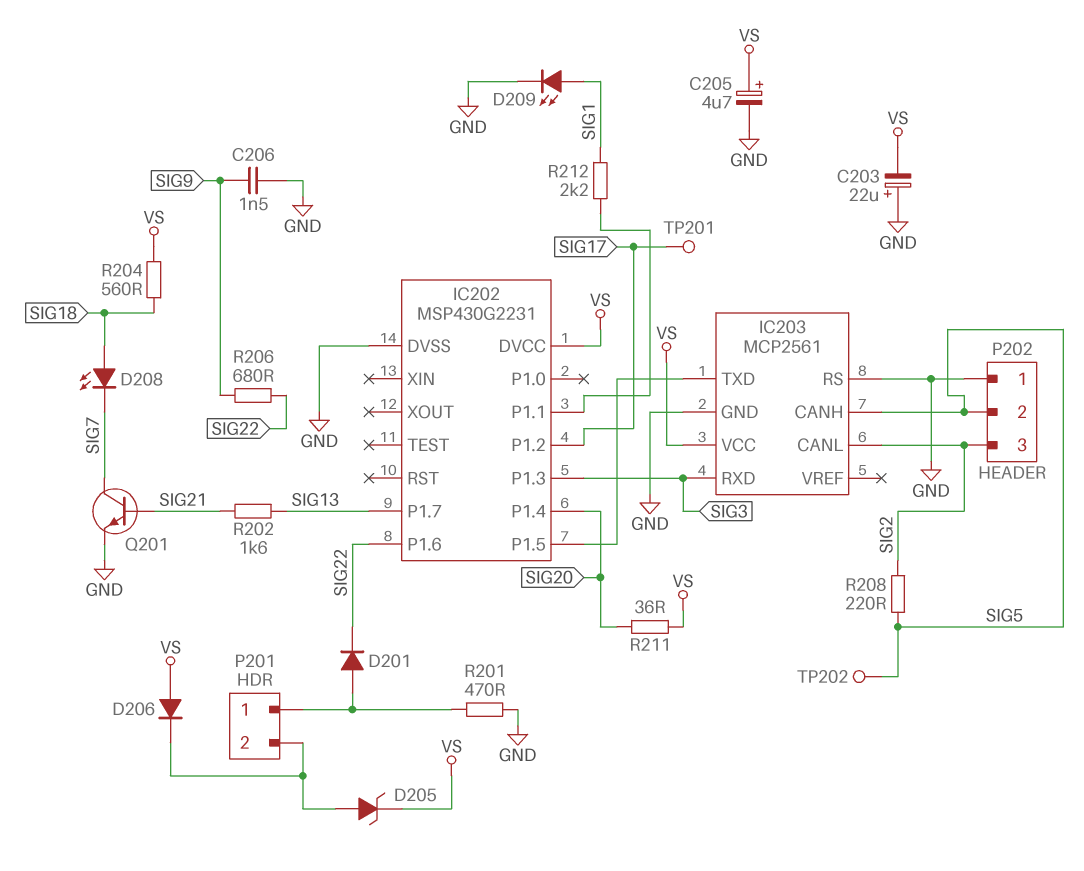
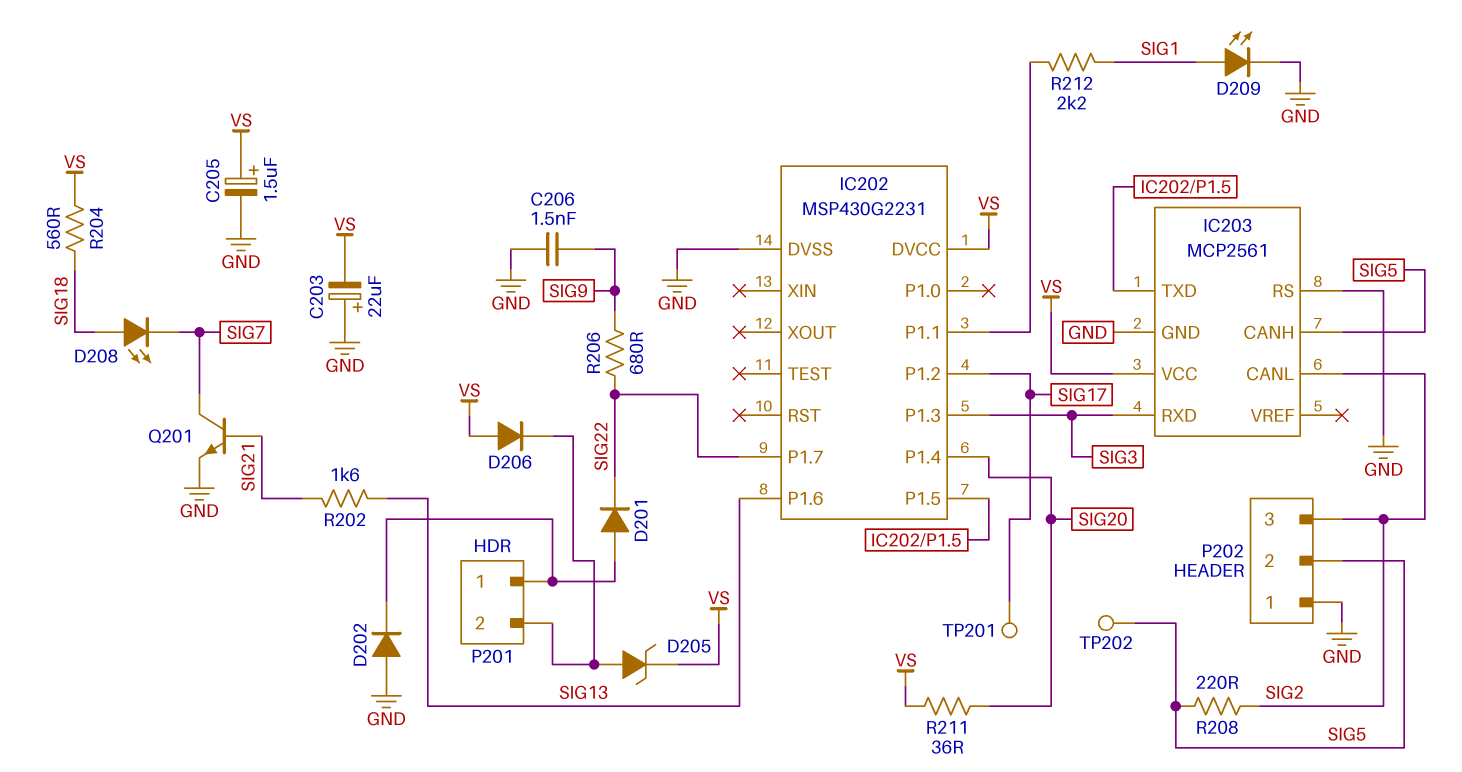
C205: 4.7uF (plus VS, minus GND) -> 1.5uF (plus VS, minus GND)
D202: none -> diode (A GND, K P201/1)
IC202 pin P1.6: SIG22 -> SIG13
IC202 pin P1.7: SIG13 -> SIG22
R201: 470 (GND, P201/1) -> none

